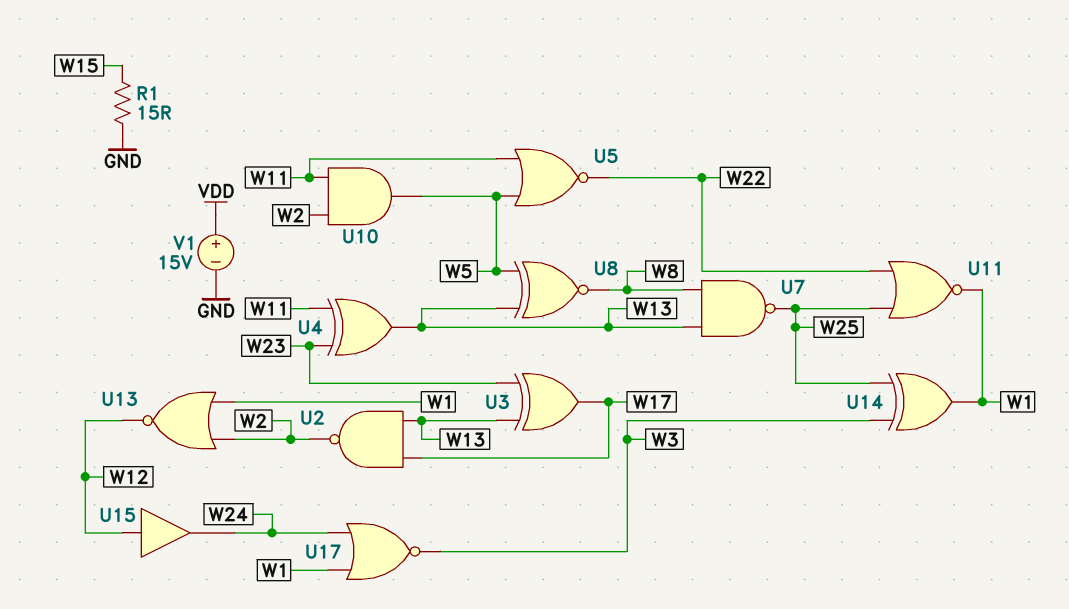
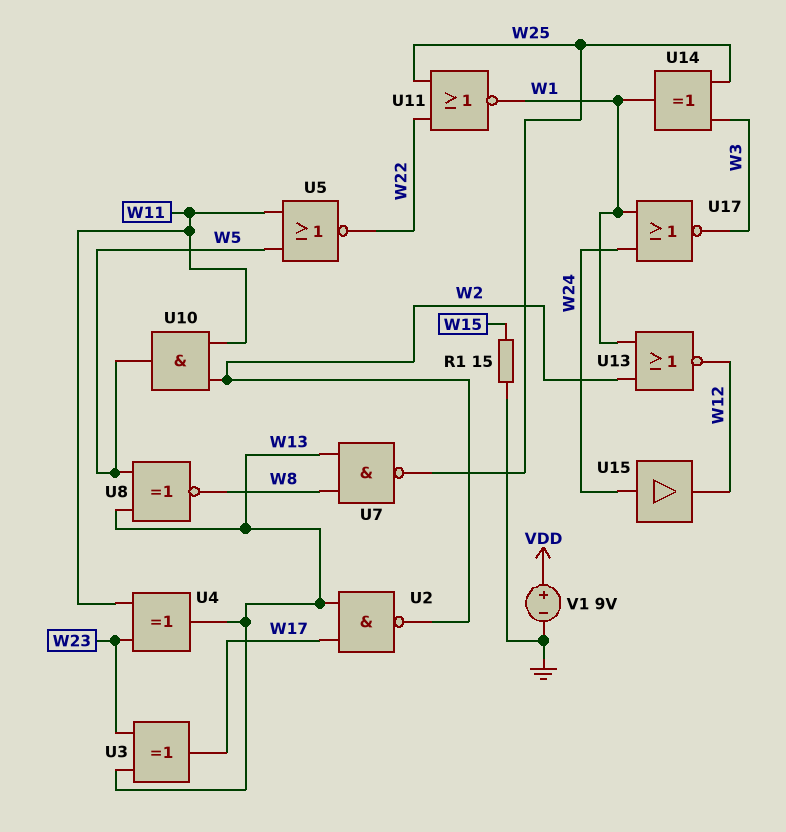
U15: buffer (in W12, out W24) -> buffer (in W24, out W12)
V1: 15V (plus VDD, minus GND) -> 9V (plus VDD, minus GND)

